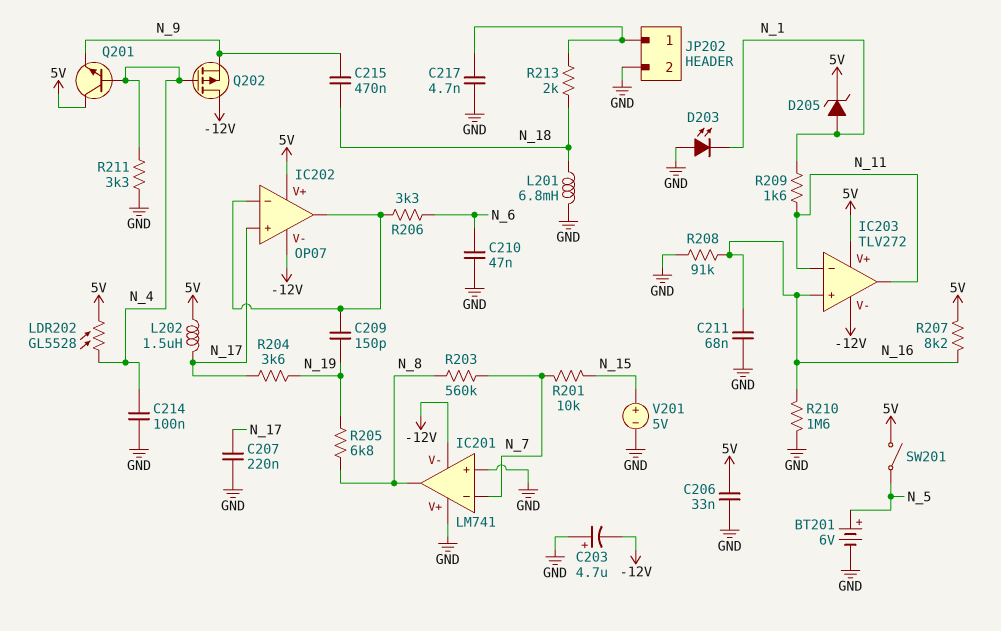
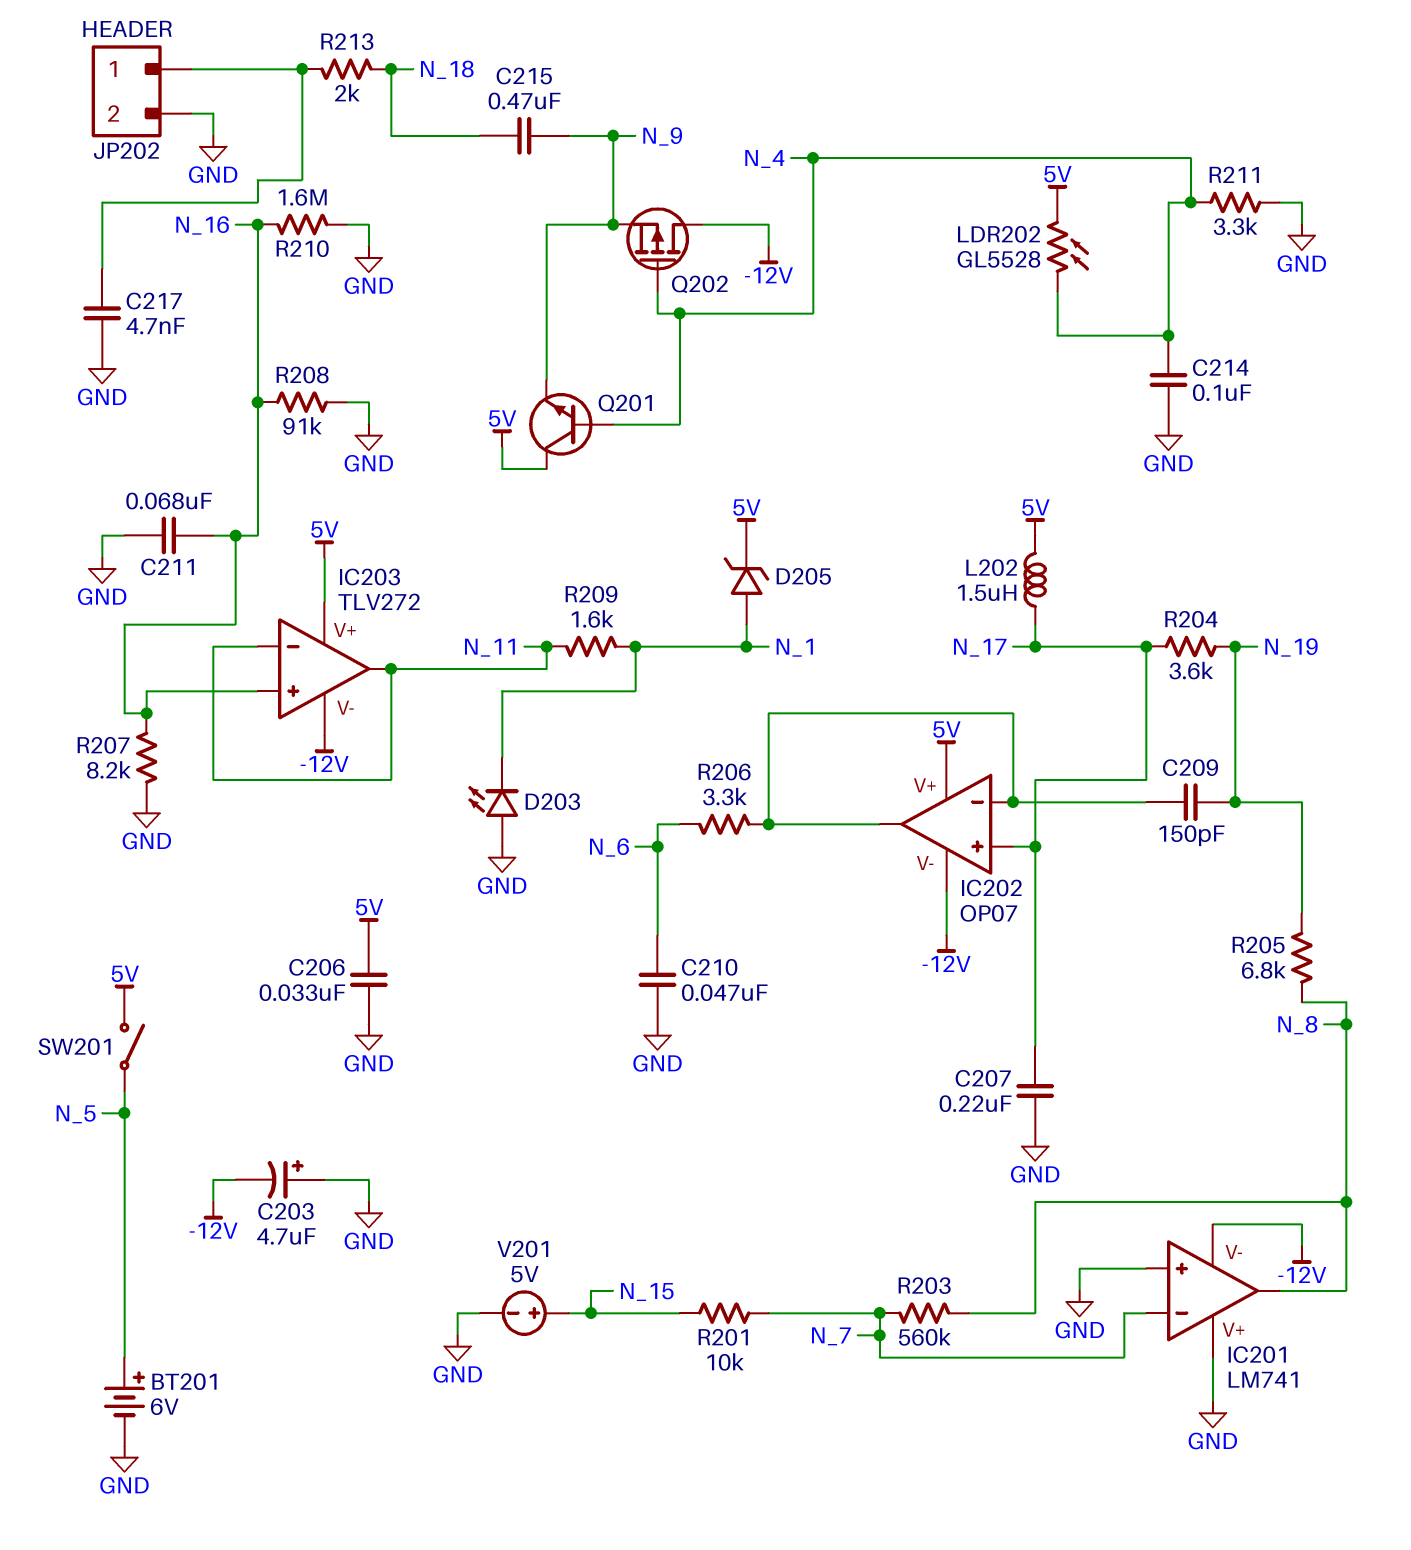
L201: 6.8mH (GND, N_18) -> none
R207: 8.2k (5V, N_16) -> 8.2k (GND, N_16)

